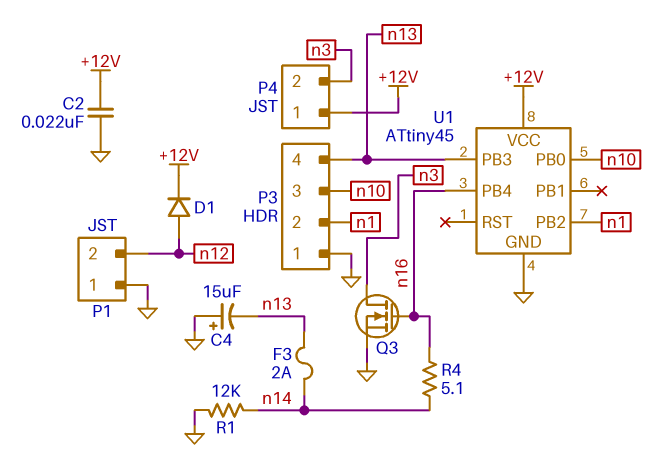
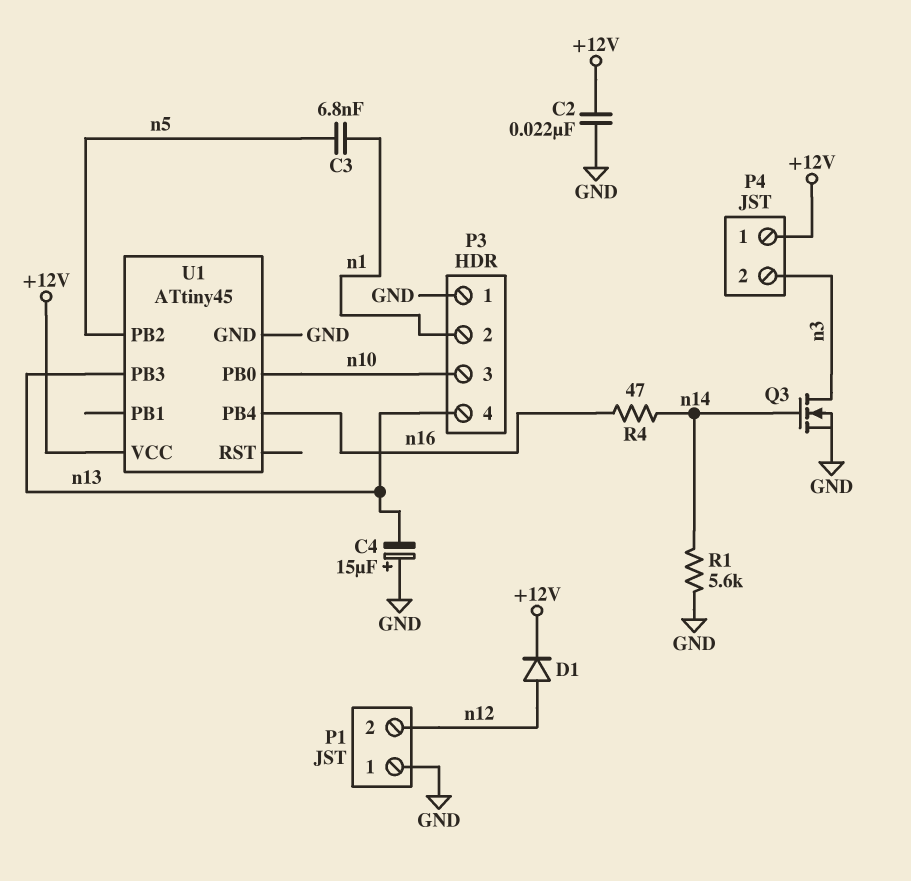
C3: none -> 6.8nF (n1, n5)
F3: 2A (n13, n14) -> none
Q3: NMOS (G n16, D n3, S GND) -> NMOS (G n14, D n3, S GND)
R1: 12k (GND, n14) -> 5.6k (GND, n14)
R4: 5.1 (n14, n16) -> 47 (n14, n16)
U1 pin PB2: n1 -> n5

